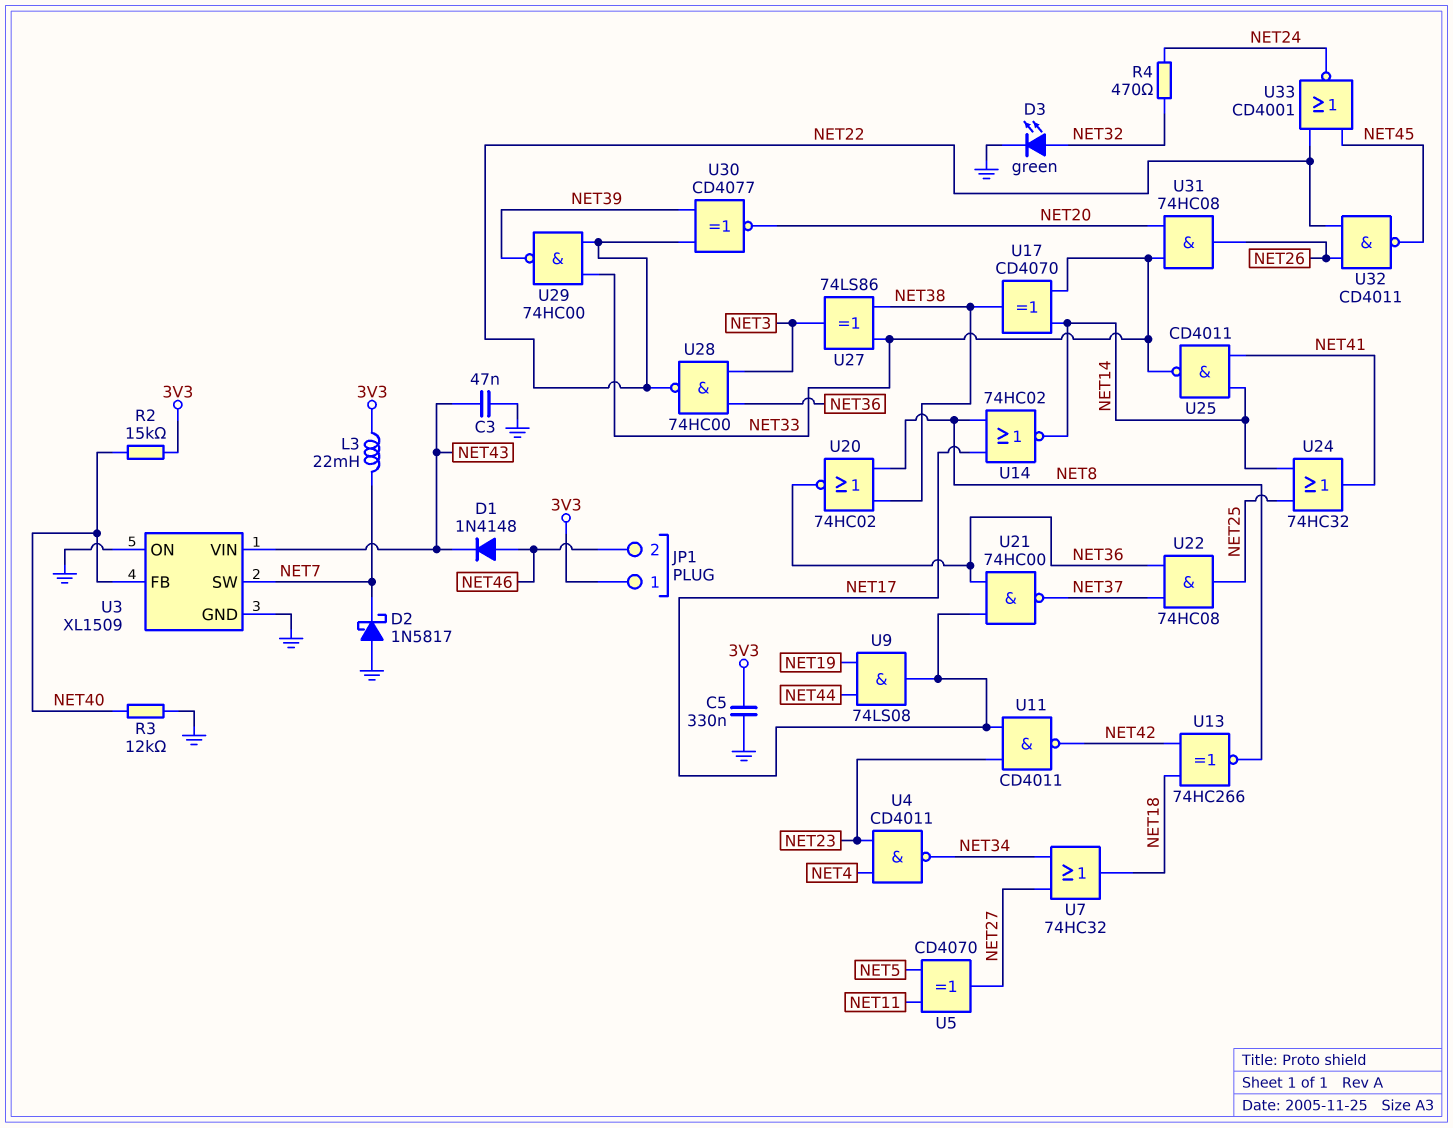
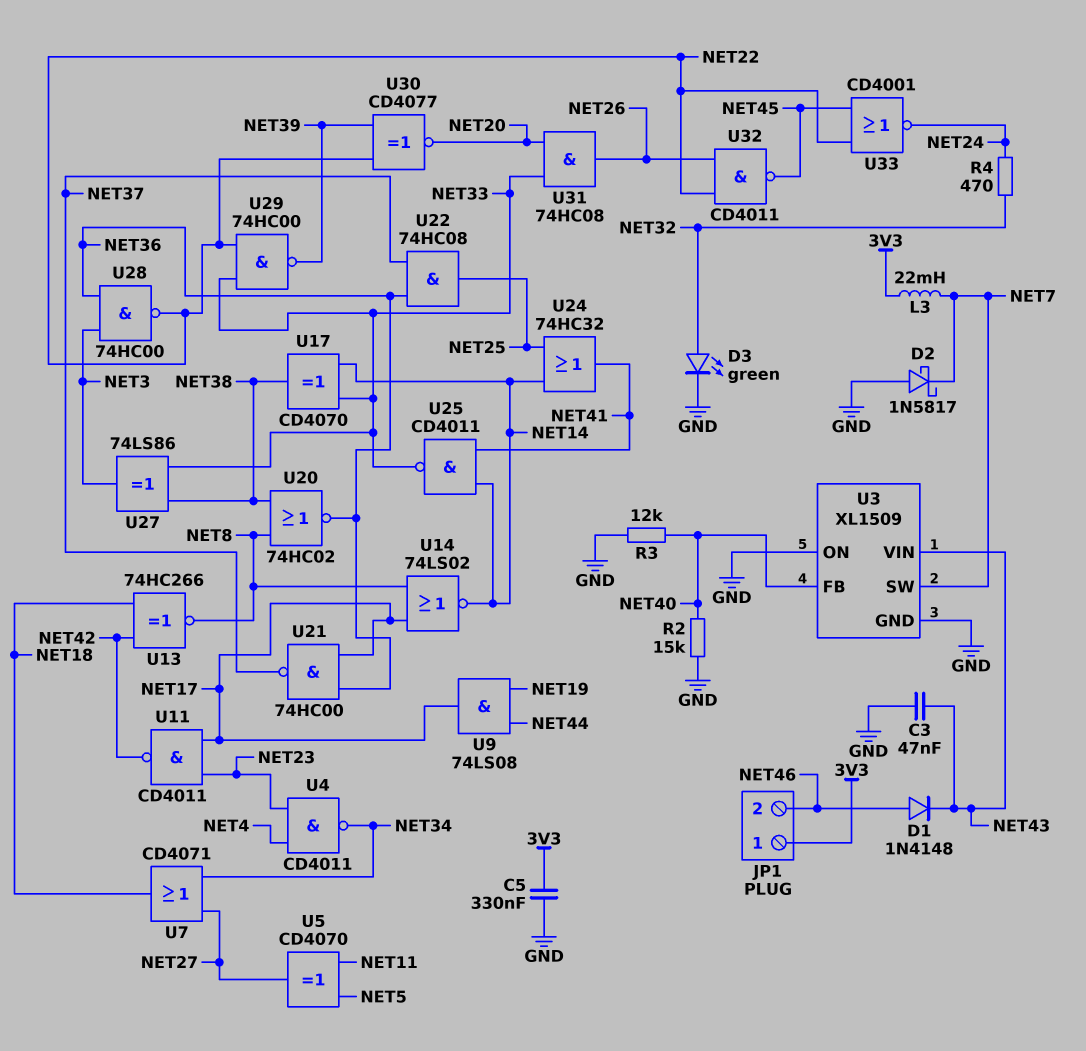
R2: 15k (3V3, NET40) -> 15k (GND, NET40)
U7: OR 74HC32 (in NET27, in NET34, out NET18) -> OR CD4071 (in NET27, in NET34, out NET18)
U14: NOR 74HC02 (in NET8, in NET17, out NET14) -> NOR 74LS02 (in NET8, in NET17, out NET14)

